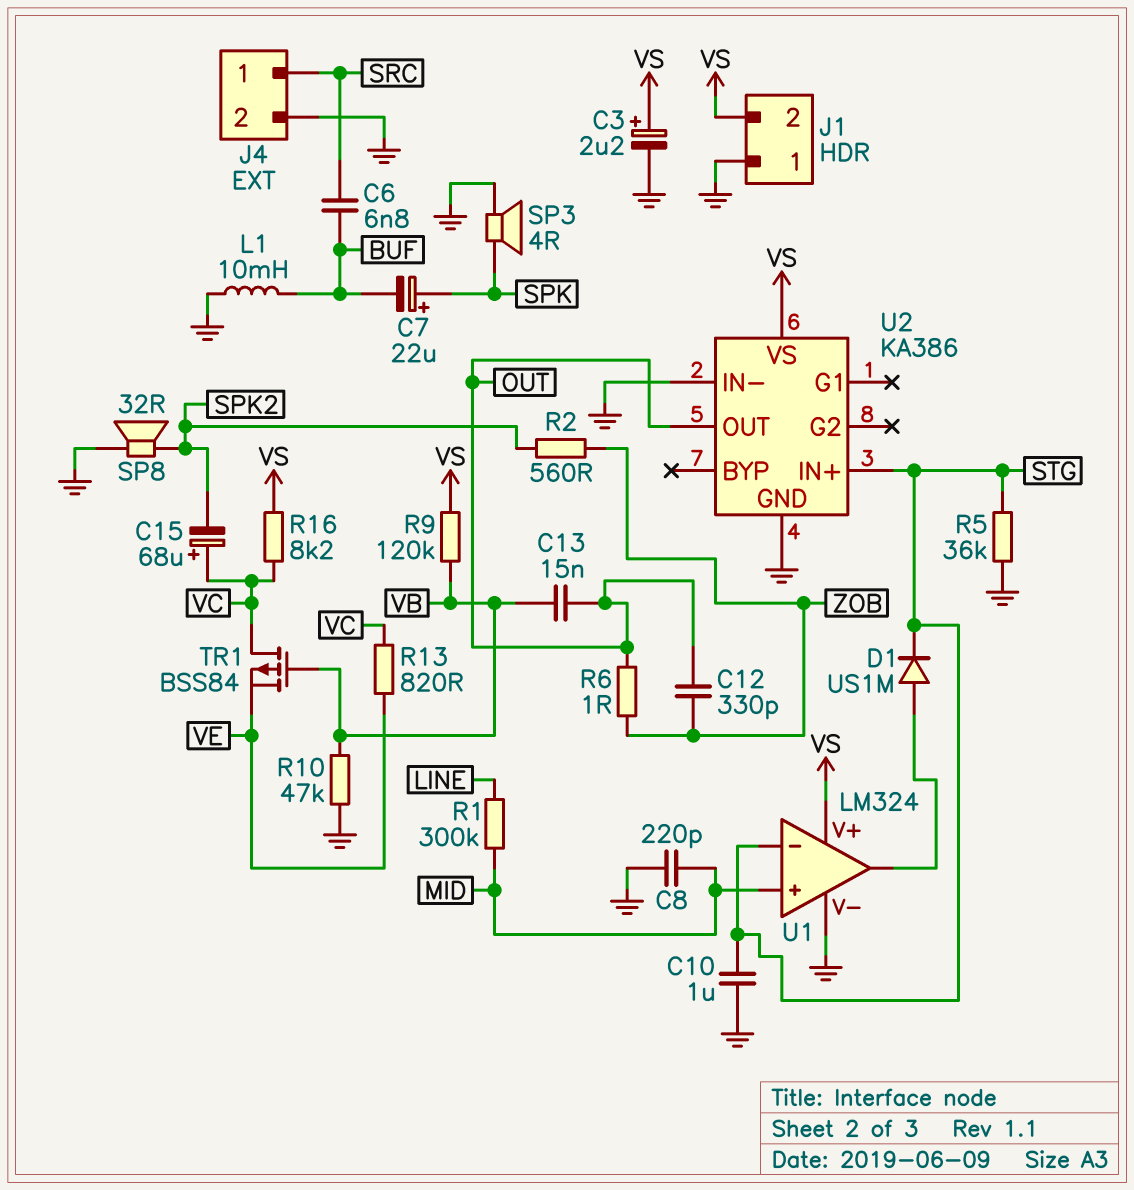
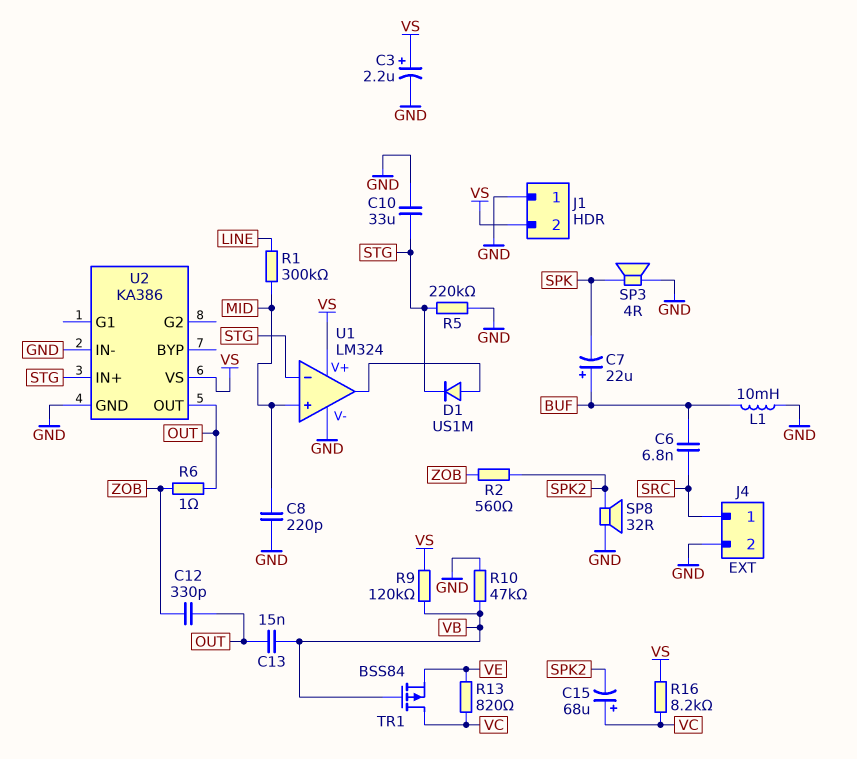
C7: 22uF (plus SPK, minus BUF) -> 22uF (plus BUF, minus SPK)
C10: 1uF (GND, STG) -> 33uF (GND, STG)
R5: 36k (GND, STG) -> 220k (GND, STG)

